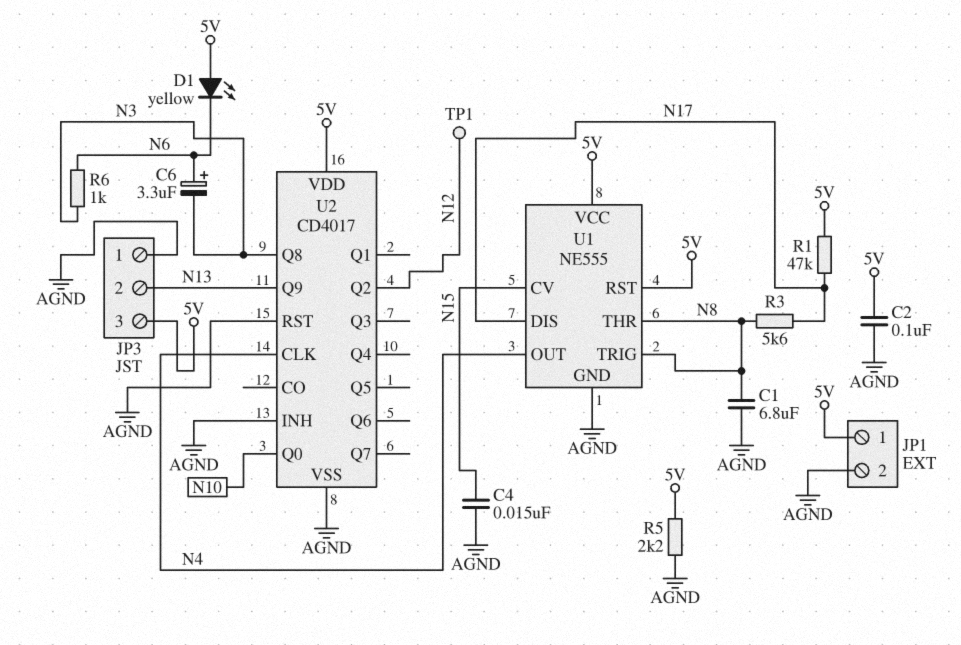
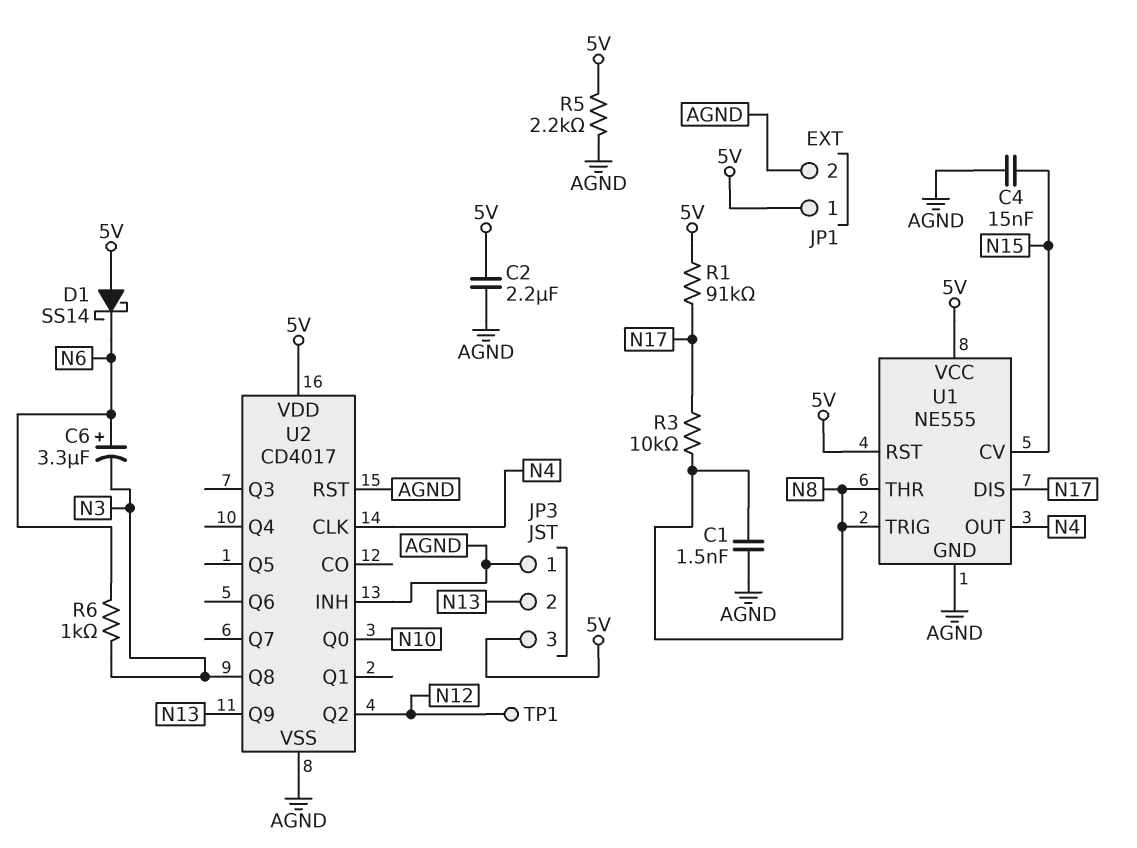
C1: 6.8uF (AGND, N8) -> 1.5nF (AGND, N8)
C2: 100nF (5V, AGND) -> 2.2uF (5V, AGND)
D1: LED yellow (A 5V, K N6) -> schottky SS14 (A 5V, K N6)
R1: 47k (5V, N17) -> 91k (5V, N17)
R3: 5.6k (N8, N17) -> 10k (N8, N17)

